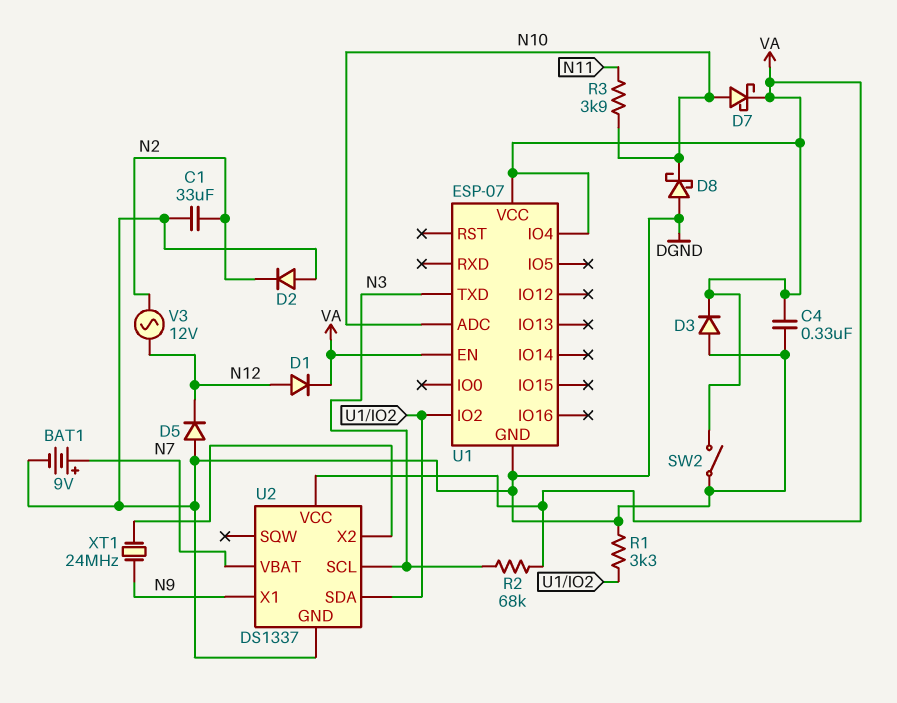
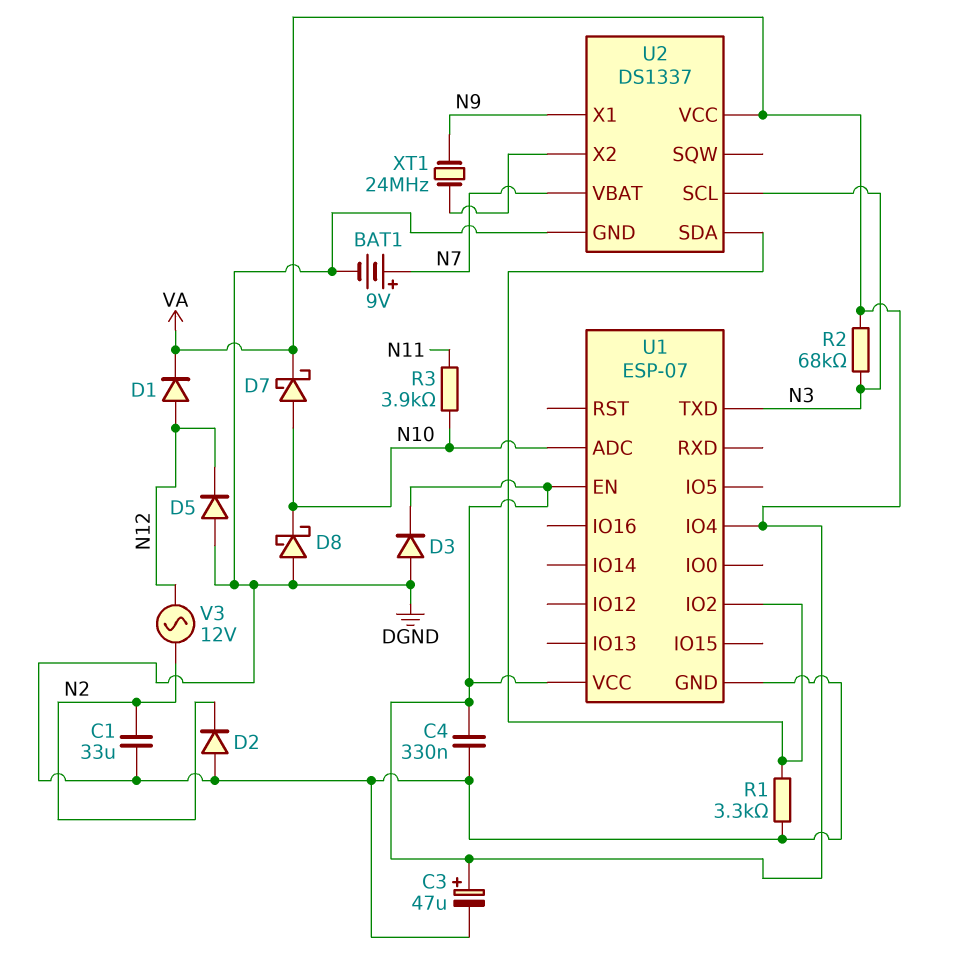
C3: none -> 47uF (plus VA, minus DGND)
SW2: switch (DGND, VA) -> none

